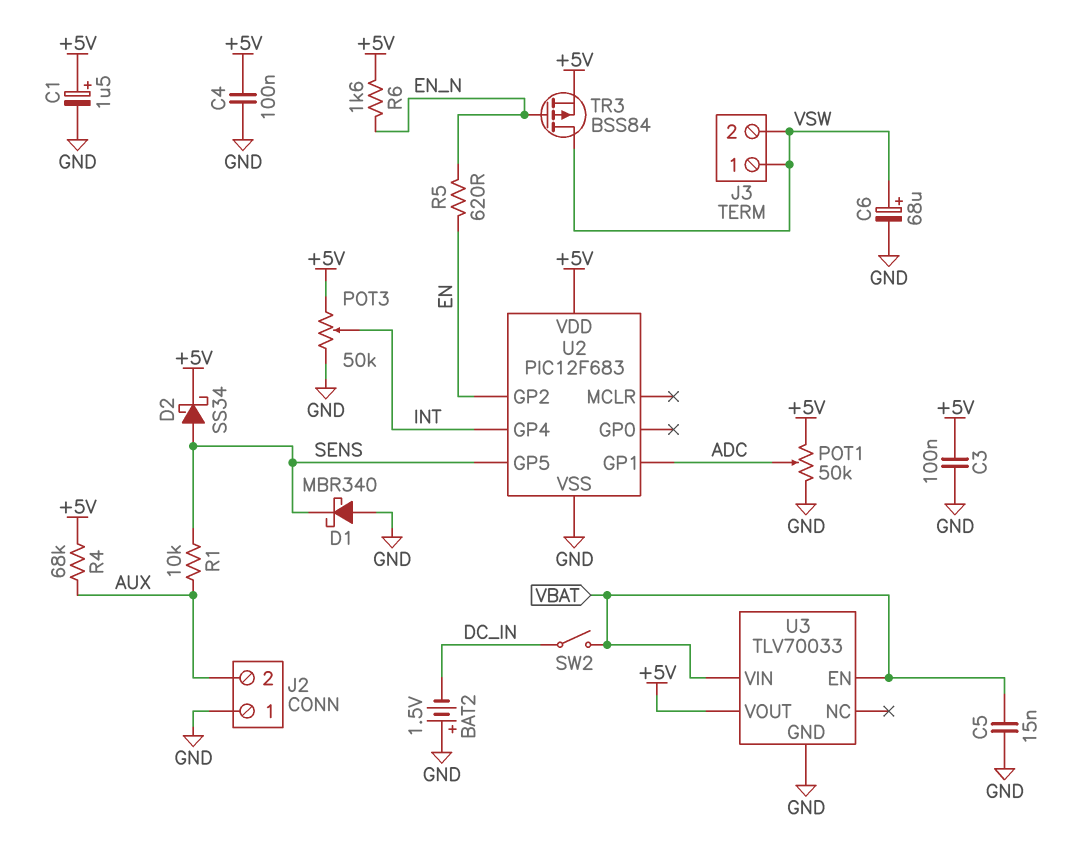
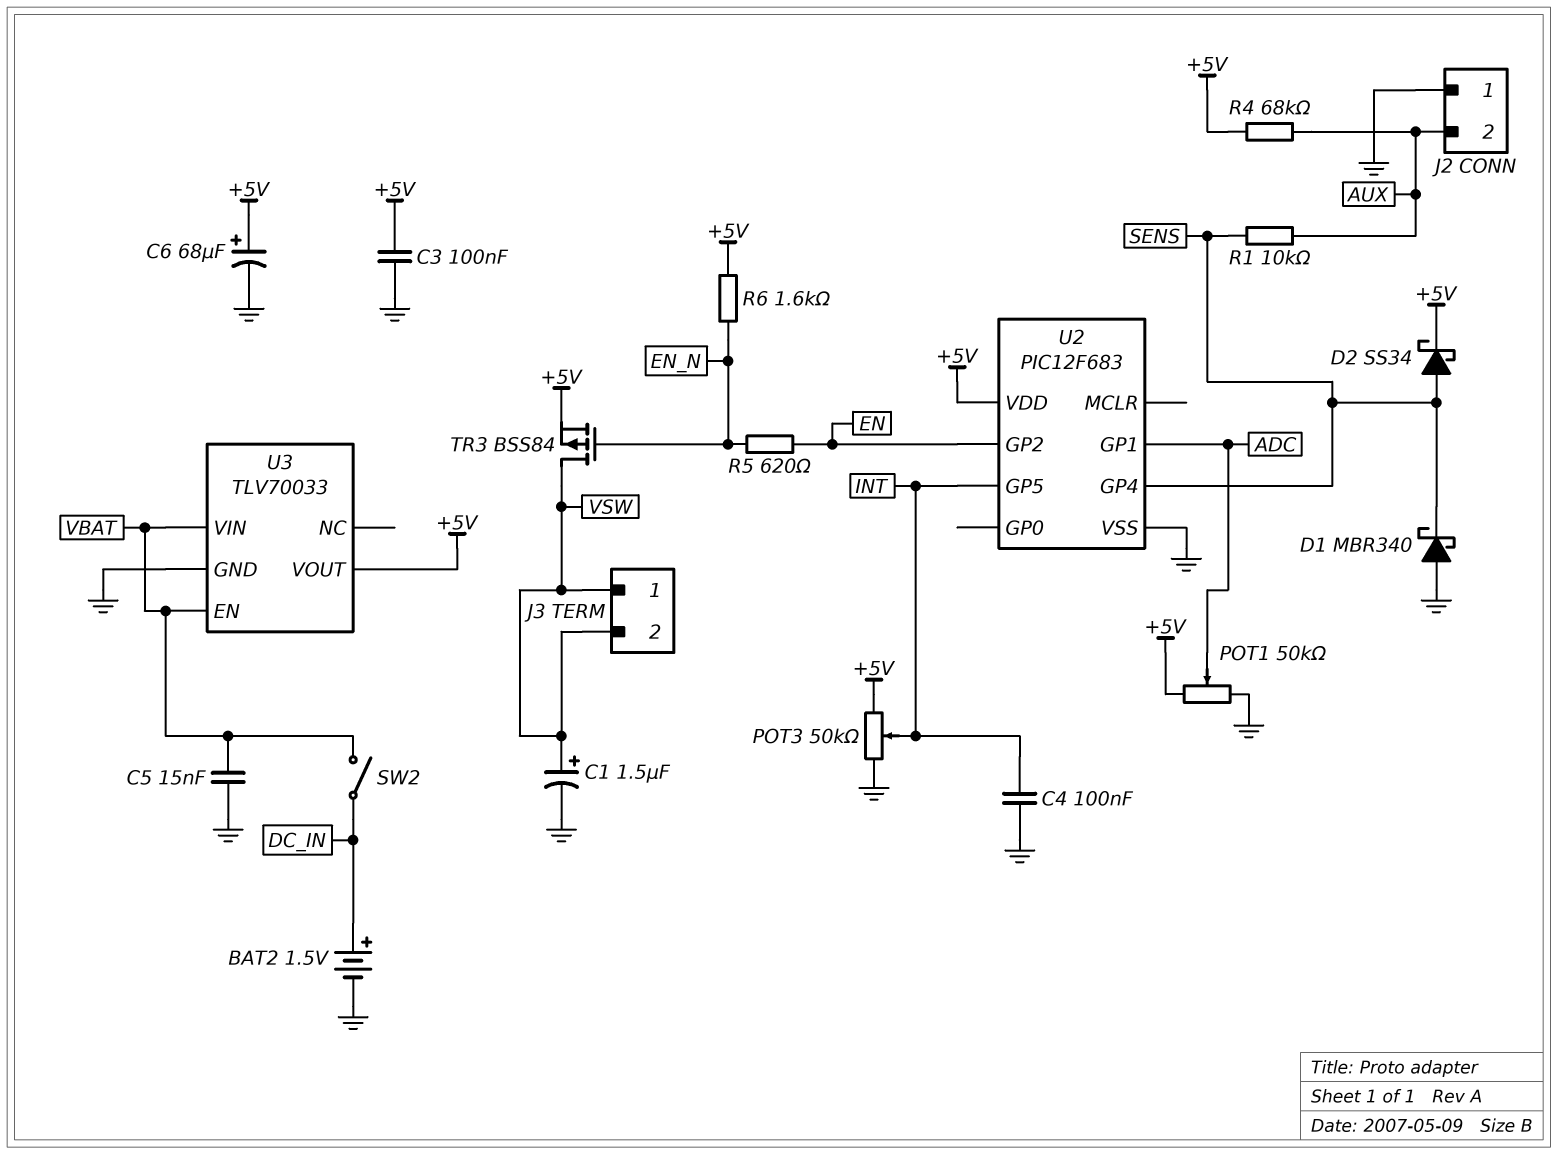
BAT2: 1.5V (plus GND, minus DC_IN) -> 1.5V (plus DC_IN, minus GND)
C1: 1.5uF (plus +5V, minus GND) -> 1.5uF (plus VSW, minus GND)
C4: 100nF (+5V, GND) -> 100nF (GND, INT)
C6: 68uF (plus VSW, minus GND) -> 68uF (plus +5V, minus GND)
U2 pin GP4: INT -> SENS
U2 pin GP5: SENS -> INT

